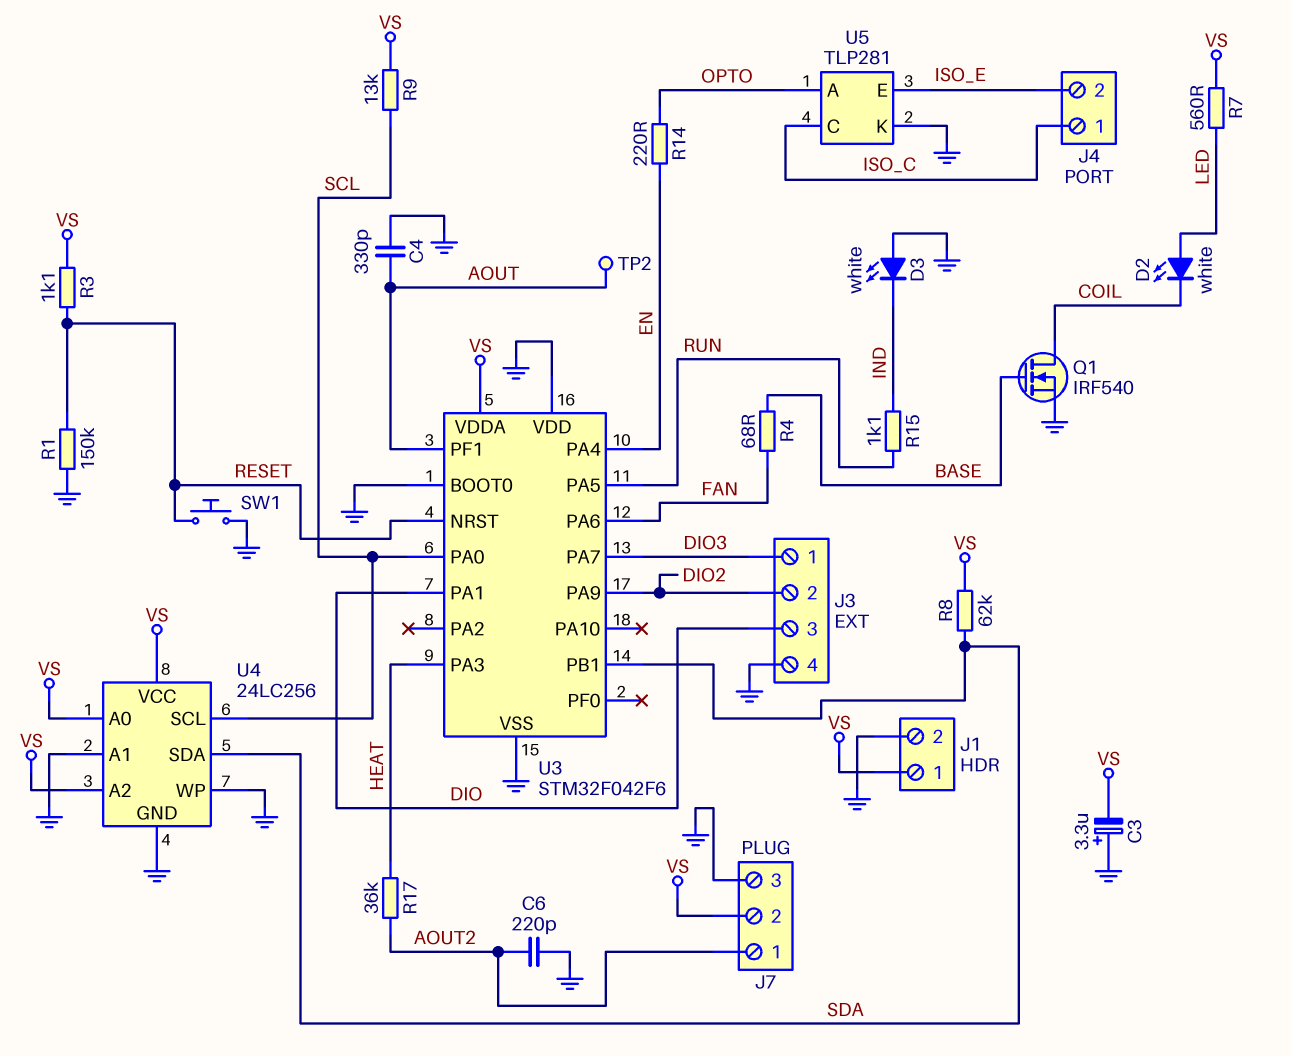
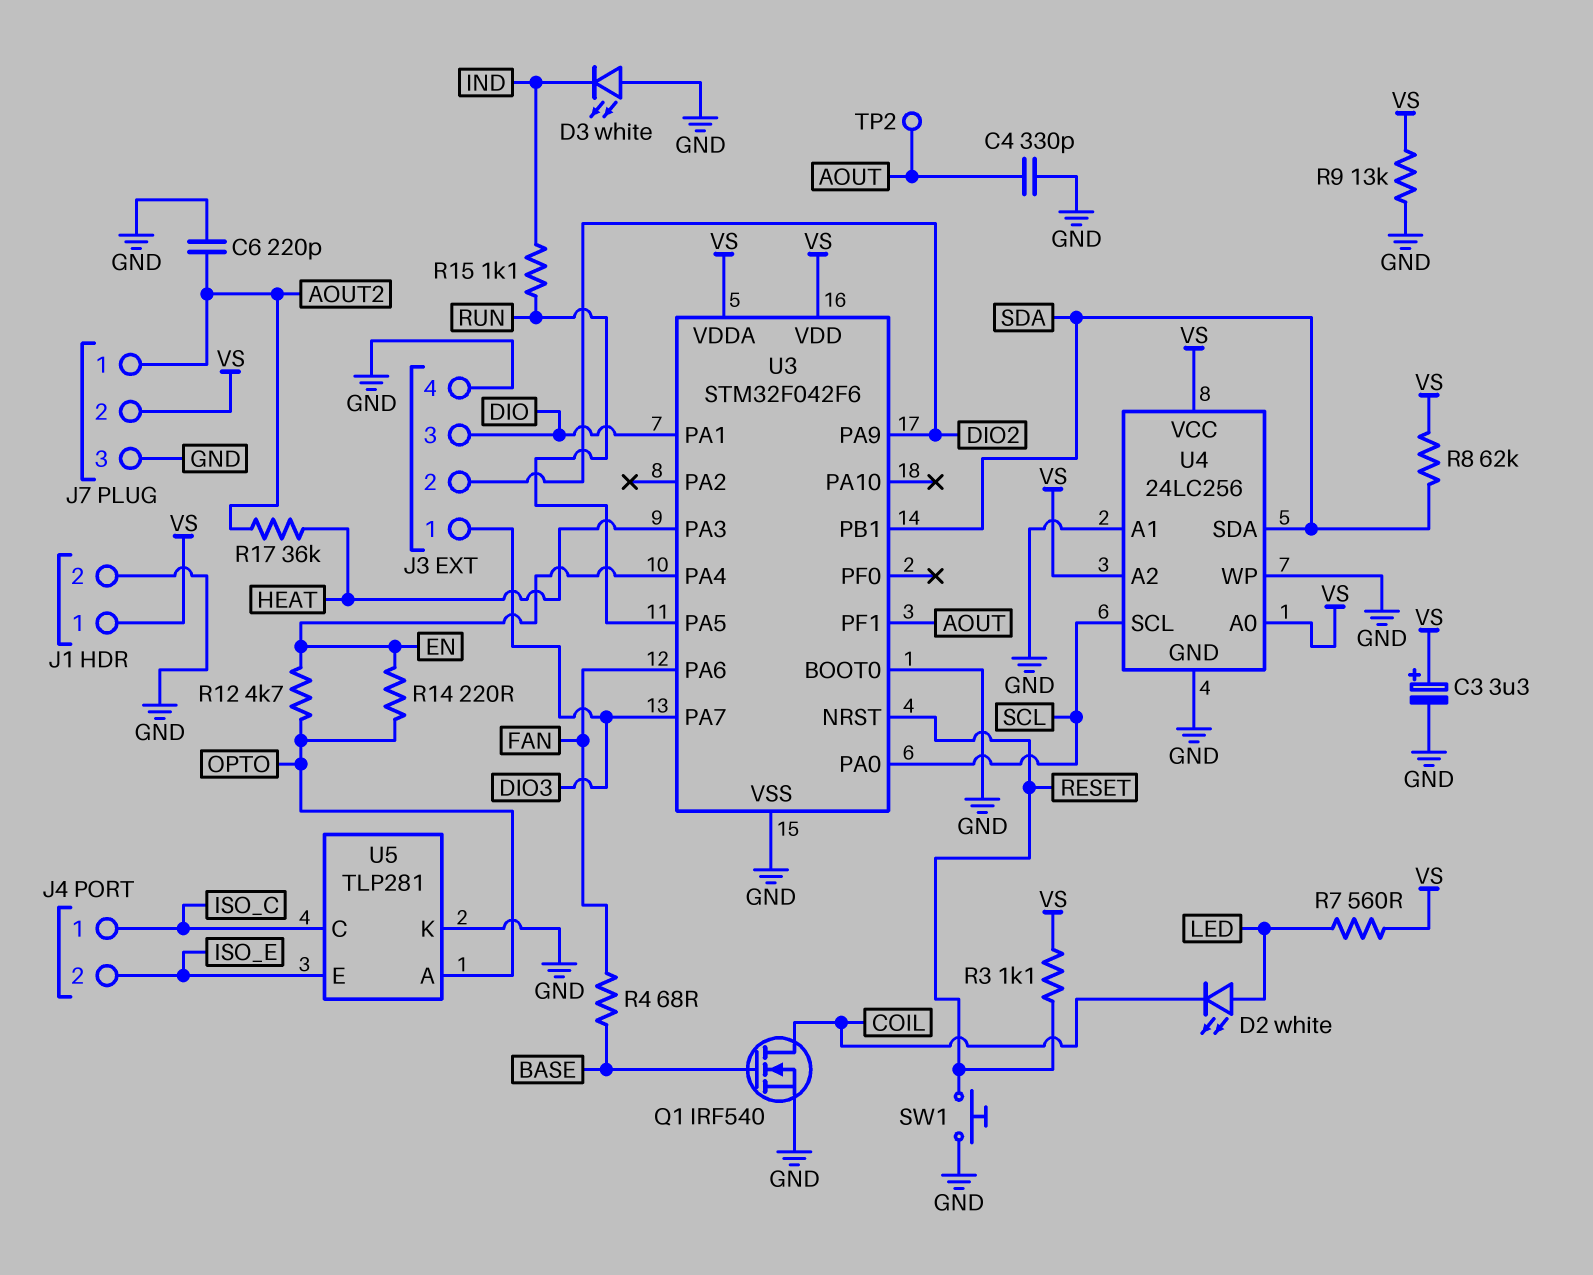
C3: 3.3uF (plus GND, minus VS) -> 3.3uF (plus VS, minus GND)
R1: 150k (GND, RESET) -> none
R9: 13k (SCL, VS) -> 13k (GND, VS)
R12: none -> 4.7k (EN, OPTO)
U3 pin VDD: GND -> VS

